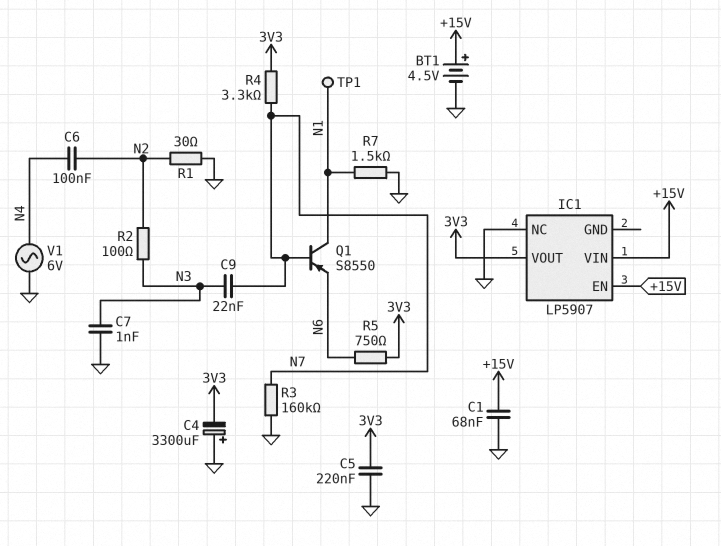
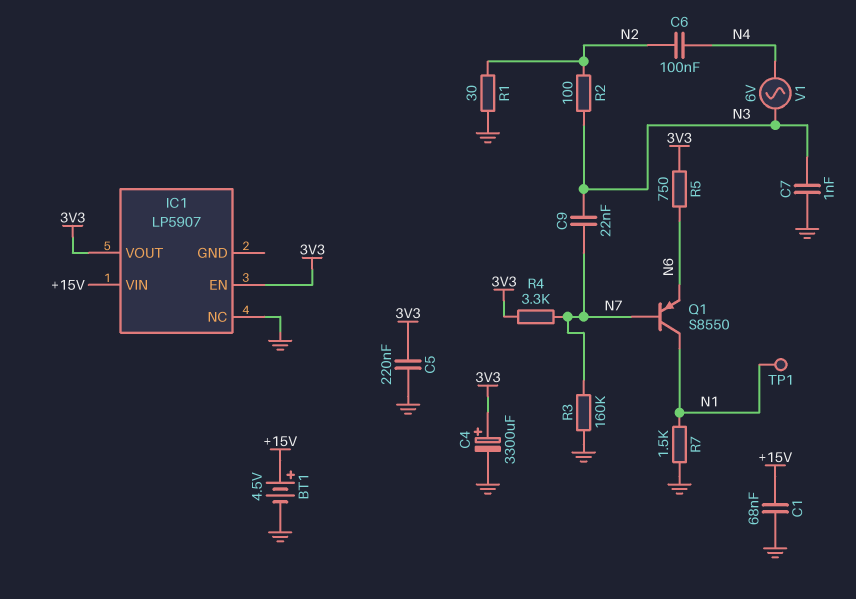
C4: 3300uF (plus GND, minus 3V3) -> 3300uF (plus 3V3, minus GND)
IC1 pin EN: +15V -> 3V3
V1: AC 6V (GND, N4) -> AC 6V (N3, N4)

